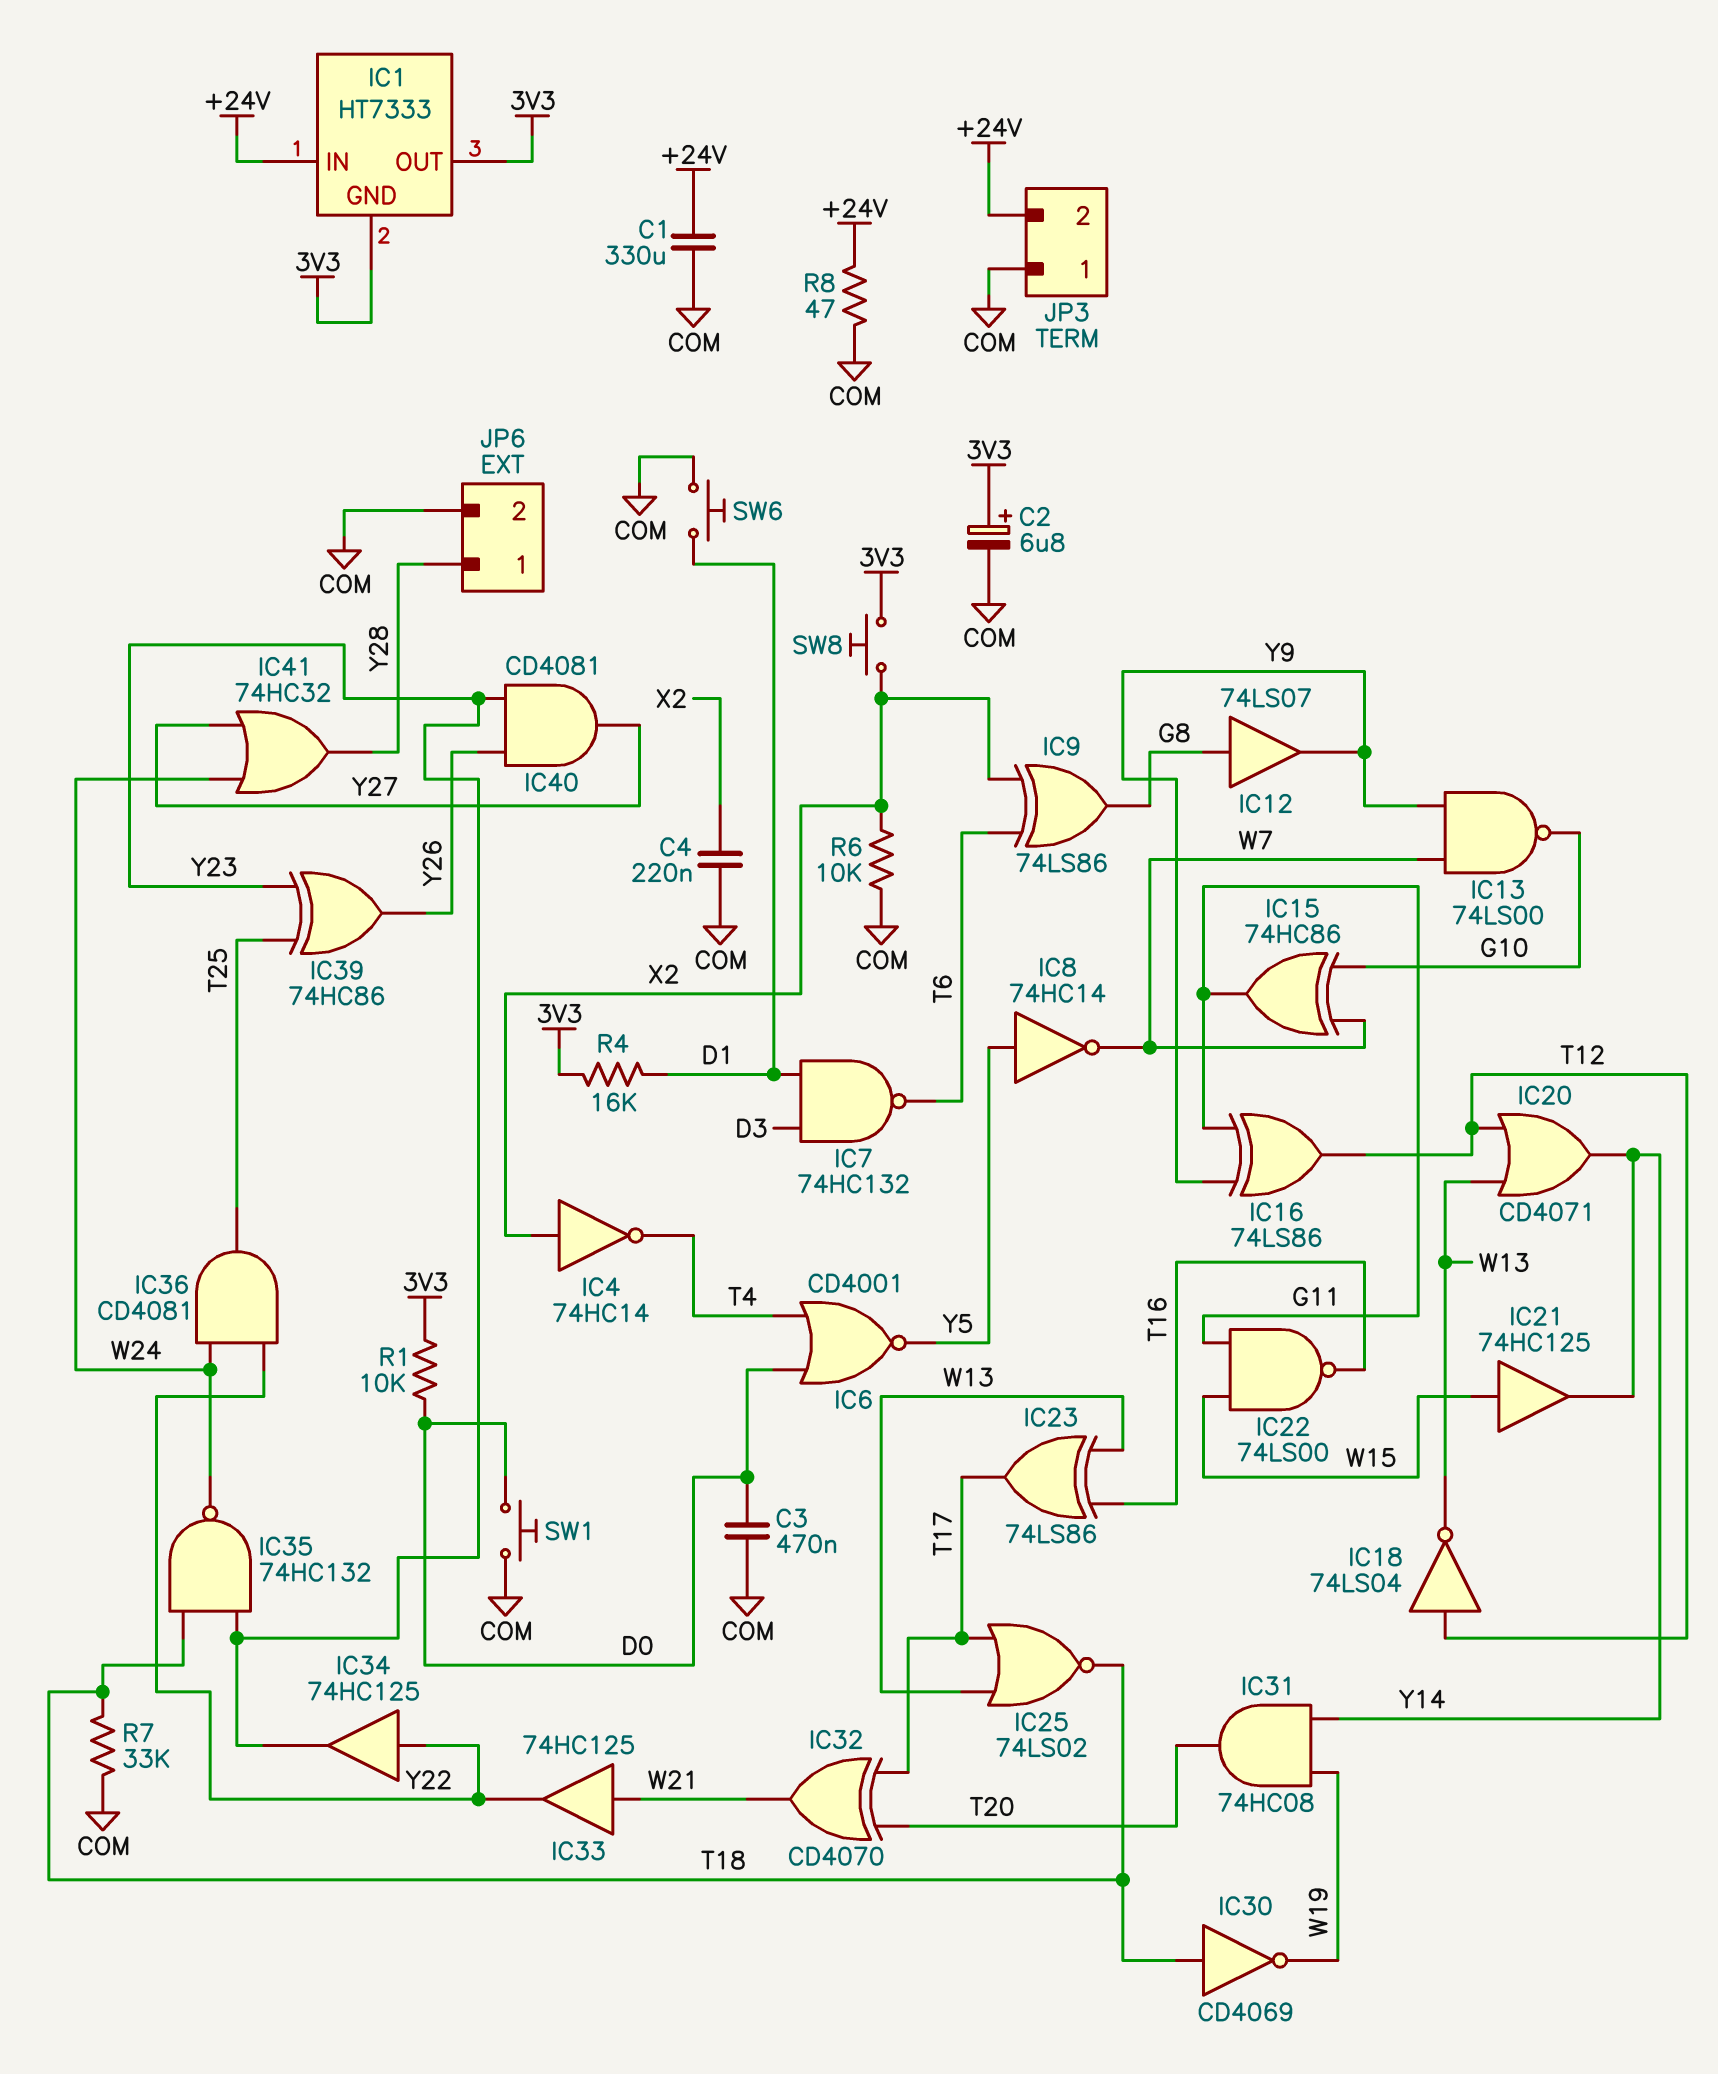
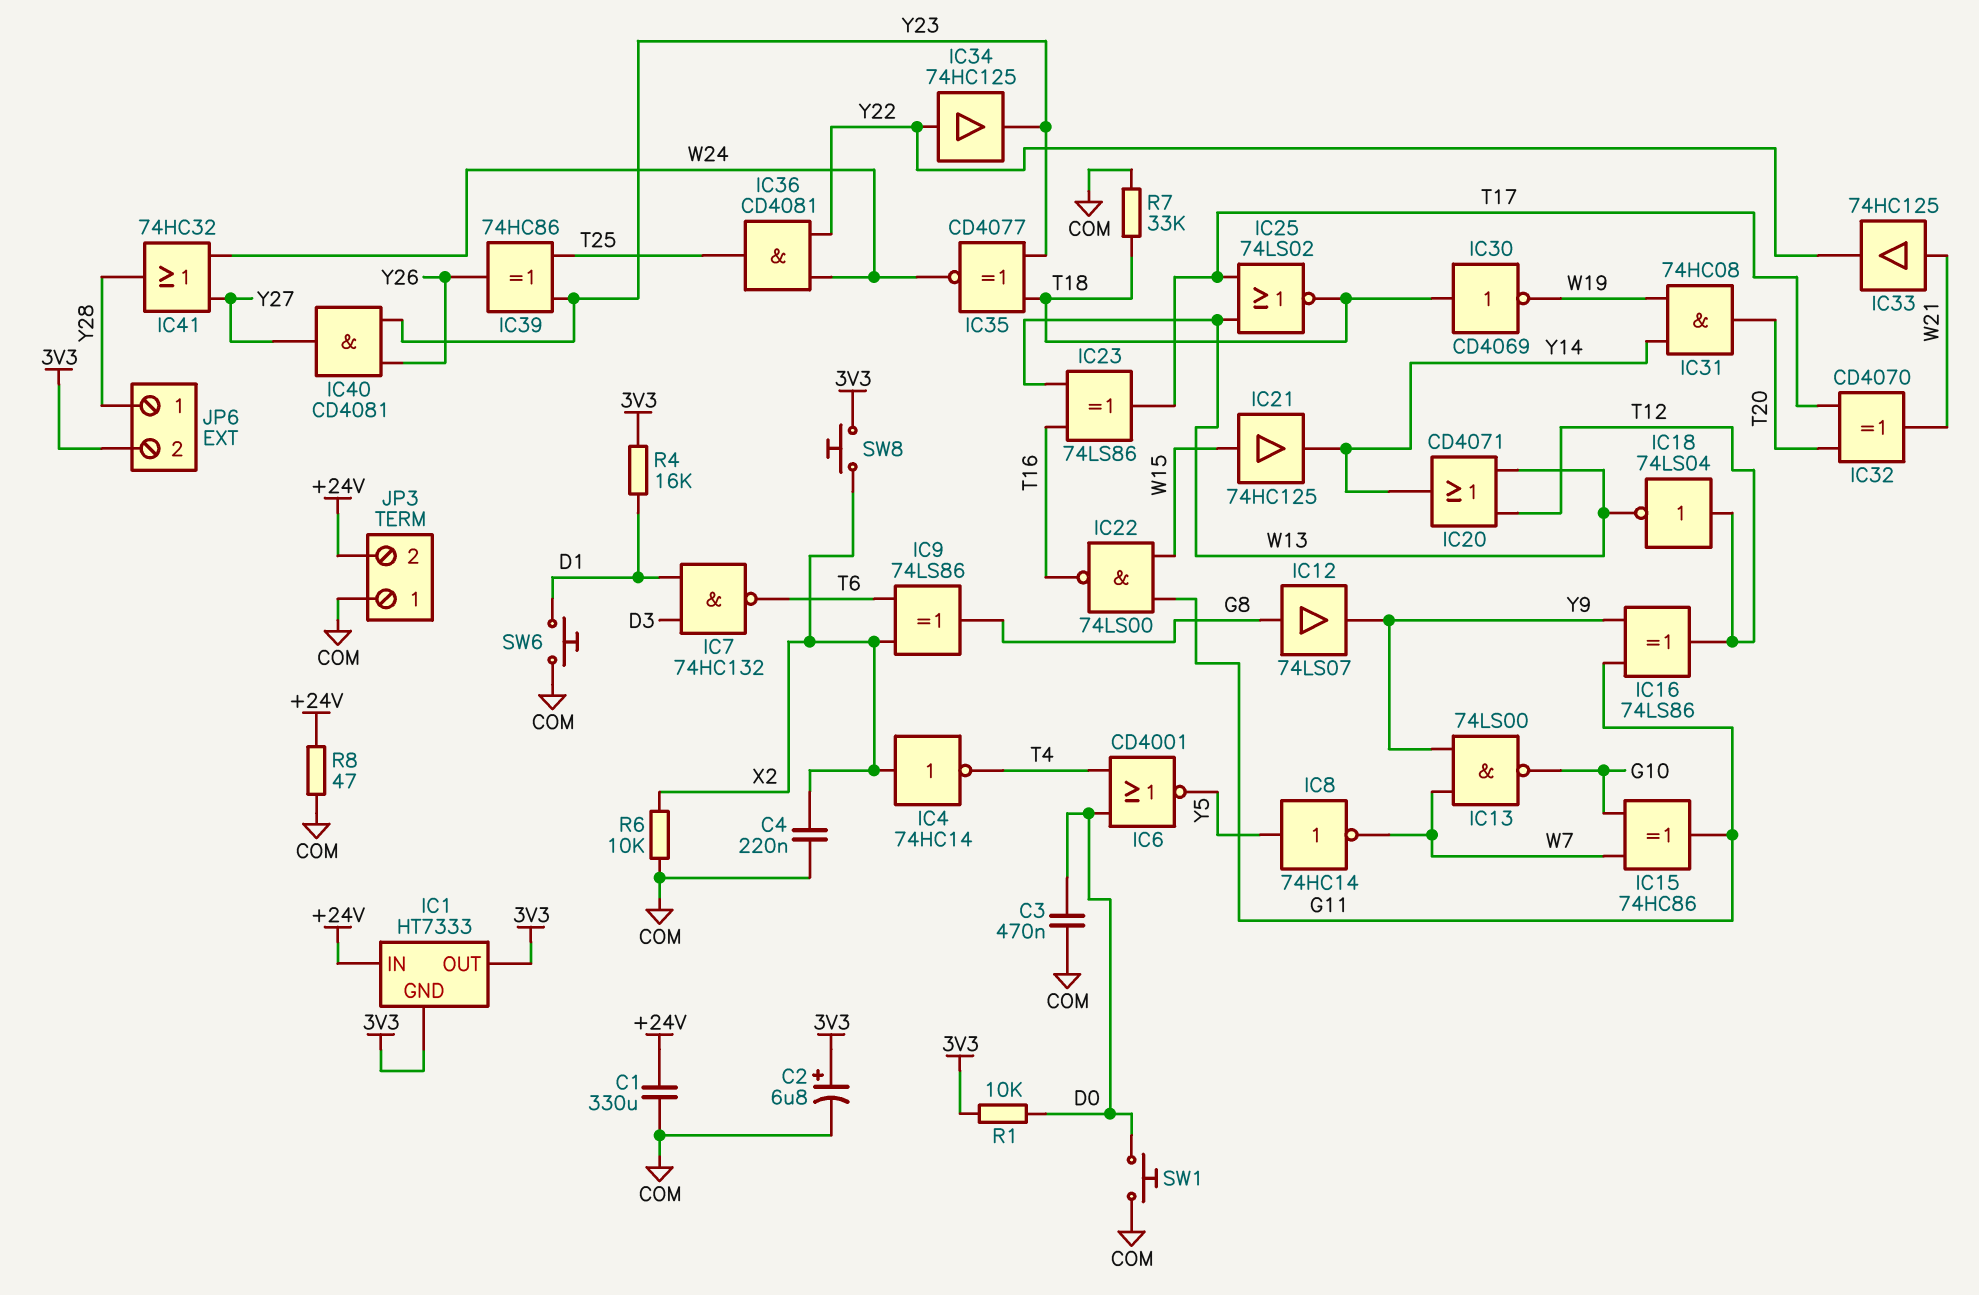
IC35: NAND 74HC132 (in T18, in Y23, out W24) -> XNOR CD4077 (in T18, in Y23, out W24)
JP6 pin 2: COM -> 3V3

